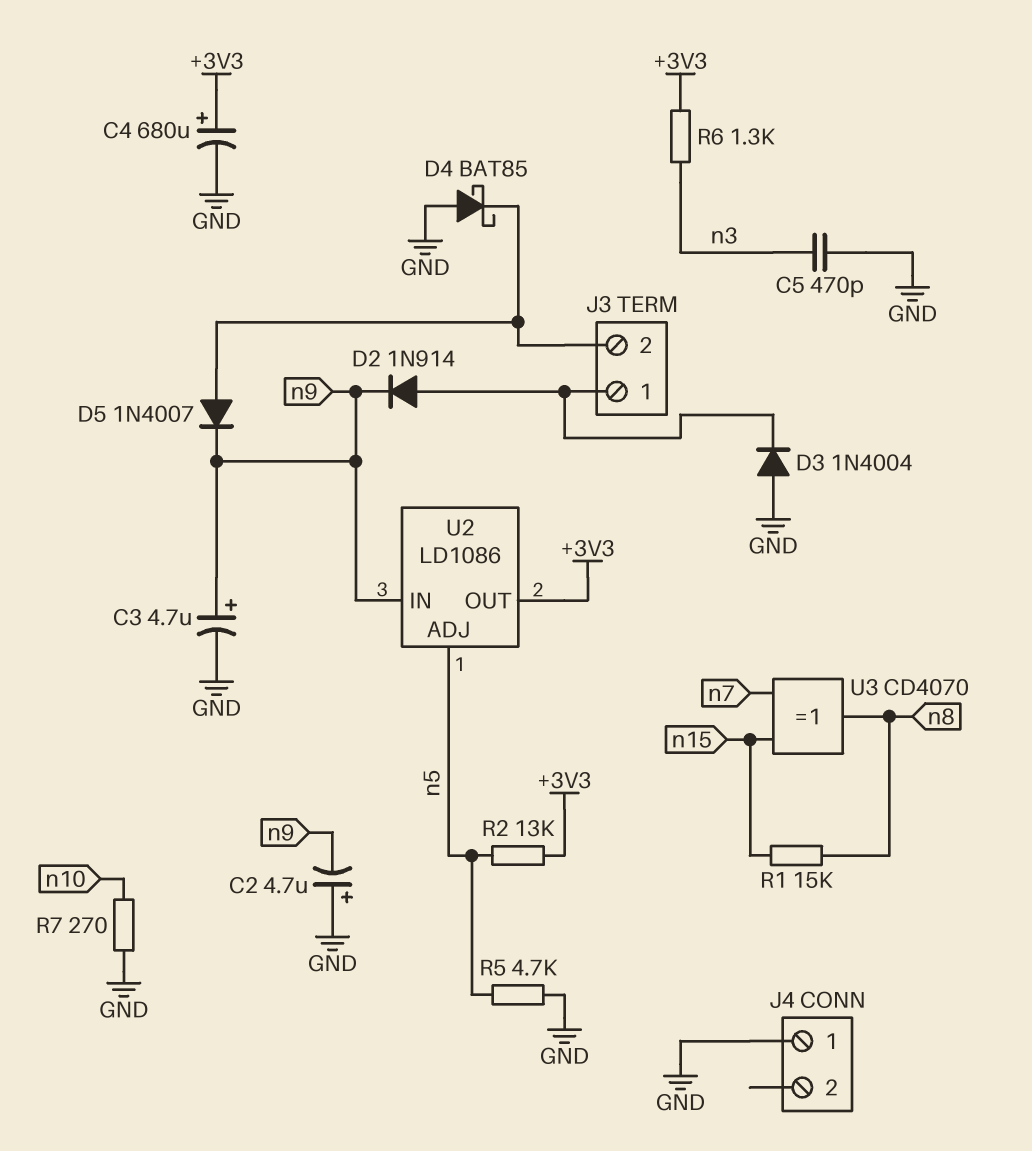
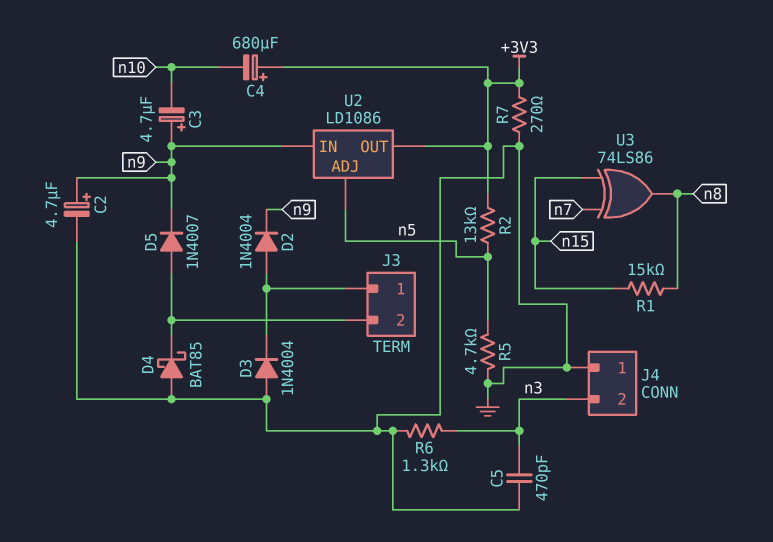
C2: 4.7uF (plus GND, minus n9) -> 4.7uF (plus n9, minus GND)
C3: 4.7uF (plus n9, minus GND) -> 4.7uF (plus n9, minus n10)
C4: 680uF (plus +3V3, minus GND) -> 680uF (plus +3V3, minus n10)
D2: diode 1N914 (A J3/1, K n9) -> diode 1N4004 (A J3/1, K n9)
J4 pin 2: none -> n3
R6: 1.3k (+3V3, n3) -> 1.3k (GND, n3)
R7: 270 (GND, n10) -> 270 (+3V3, GND)
U3: XOR CD4070 (in n7, in n15, out n8) -> XOR 74LS86 (in n7, in n15, out n8)

